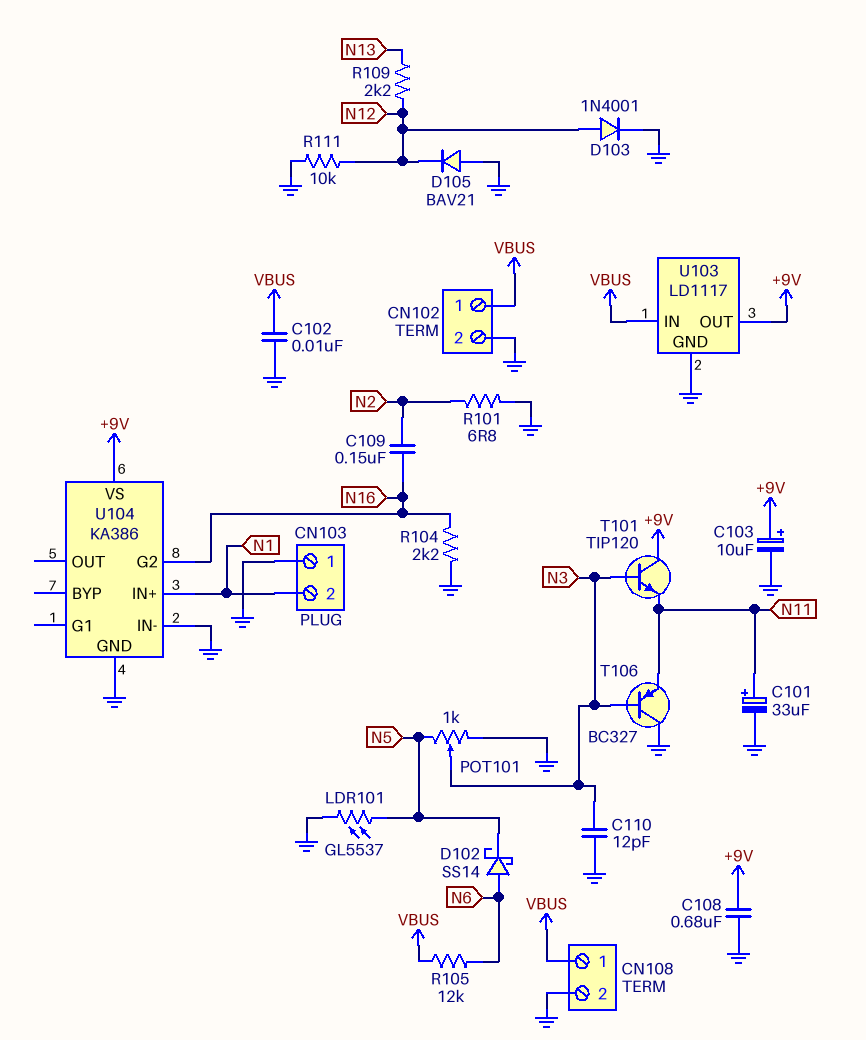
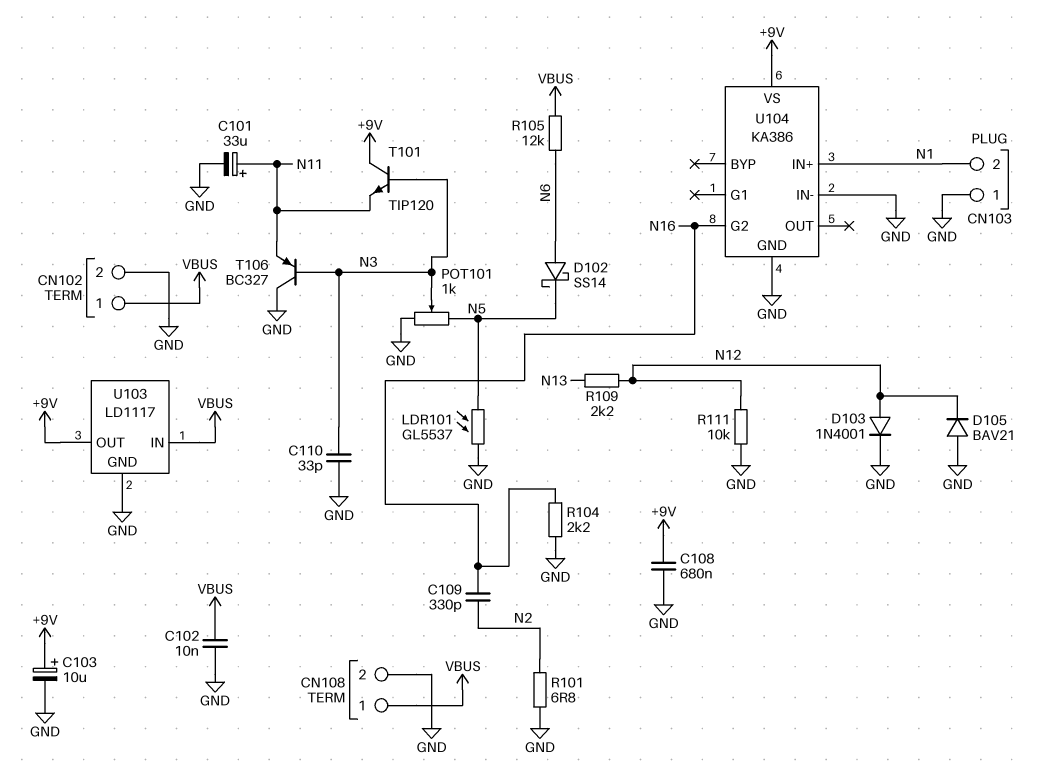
C109: 150nF (N2, N16) -> 330pF (N2, N16)
C110: 12pF (GND, N3) -> 33pF (GND, N3)

